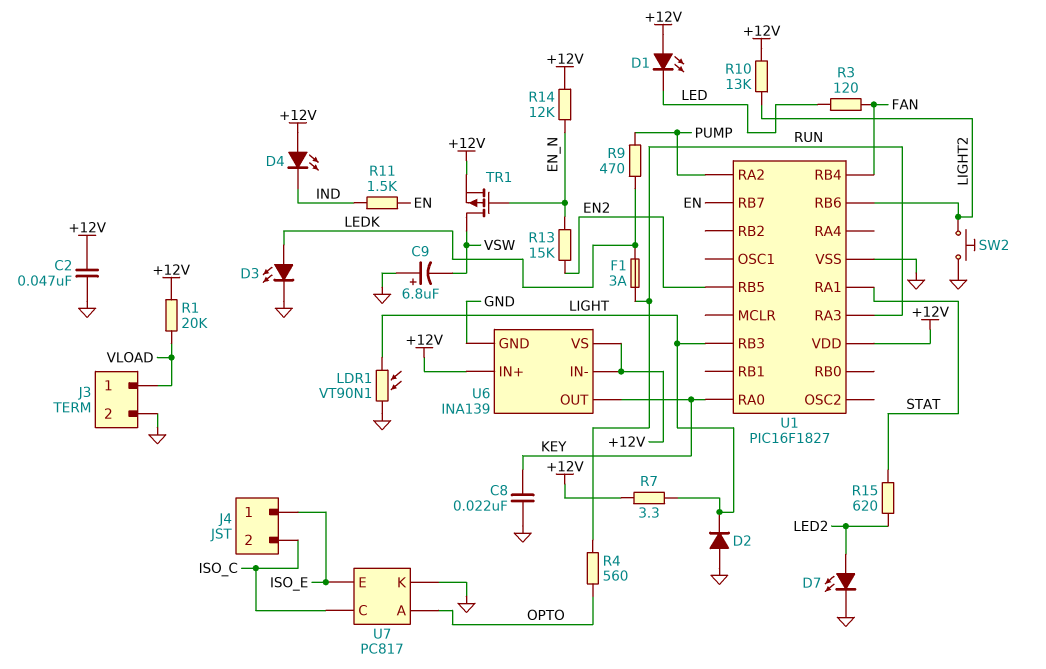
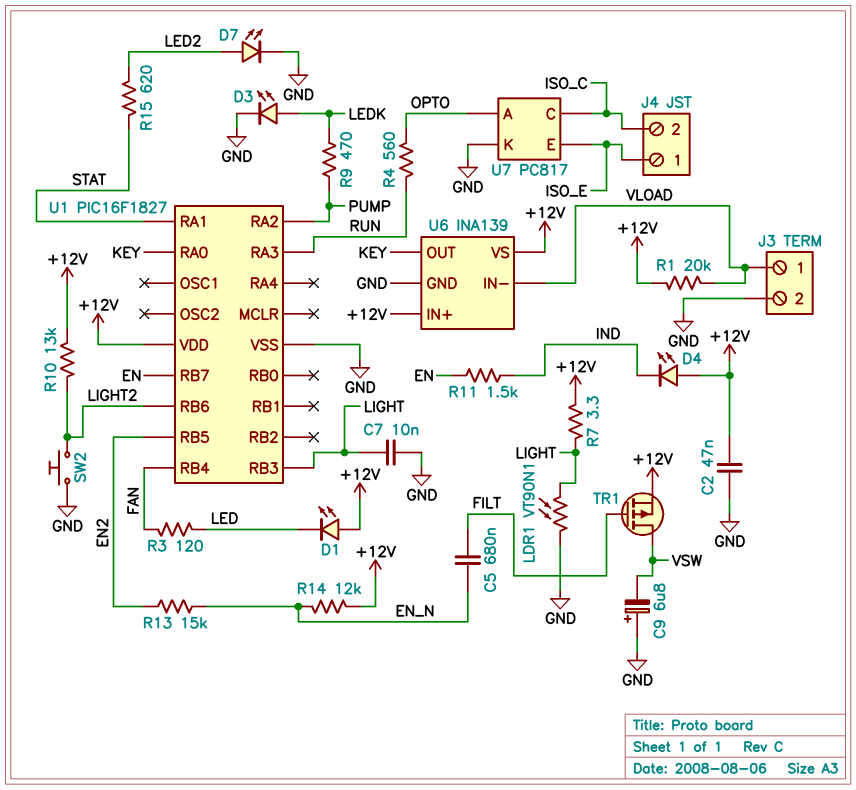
C5: none -> 680nF (EN_N, FILT)
C7: none -> 10nF (GND, LIGHT)
C8: 22nF (GND, KEY) -> none
D2: diode (A GND, K LIGHT) -> none
F1: 3A (LEDK, RUN) -> none
TR1: PMOS (G EN_N, D VSW, S +12V) -> PMOS (G FILT, D VSW, S +12V)
U6 pin IN-: +12V -> VLOAD

